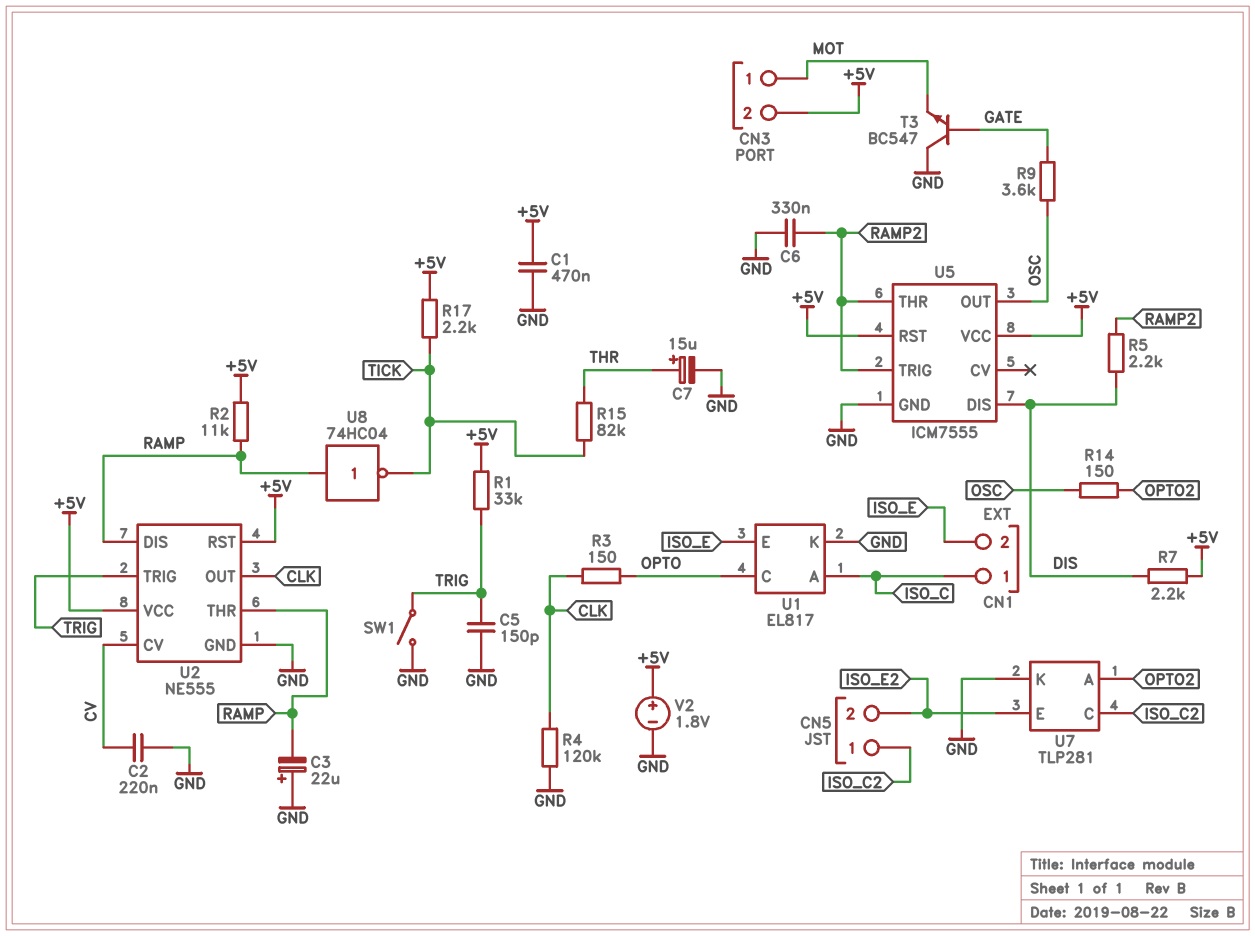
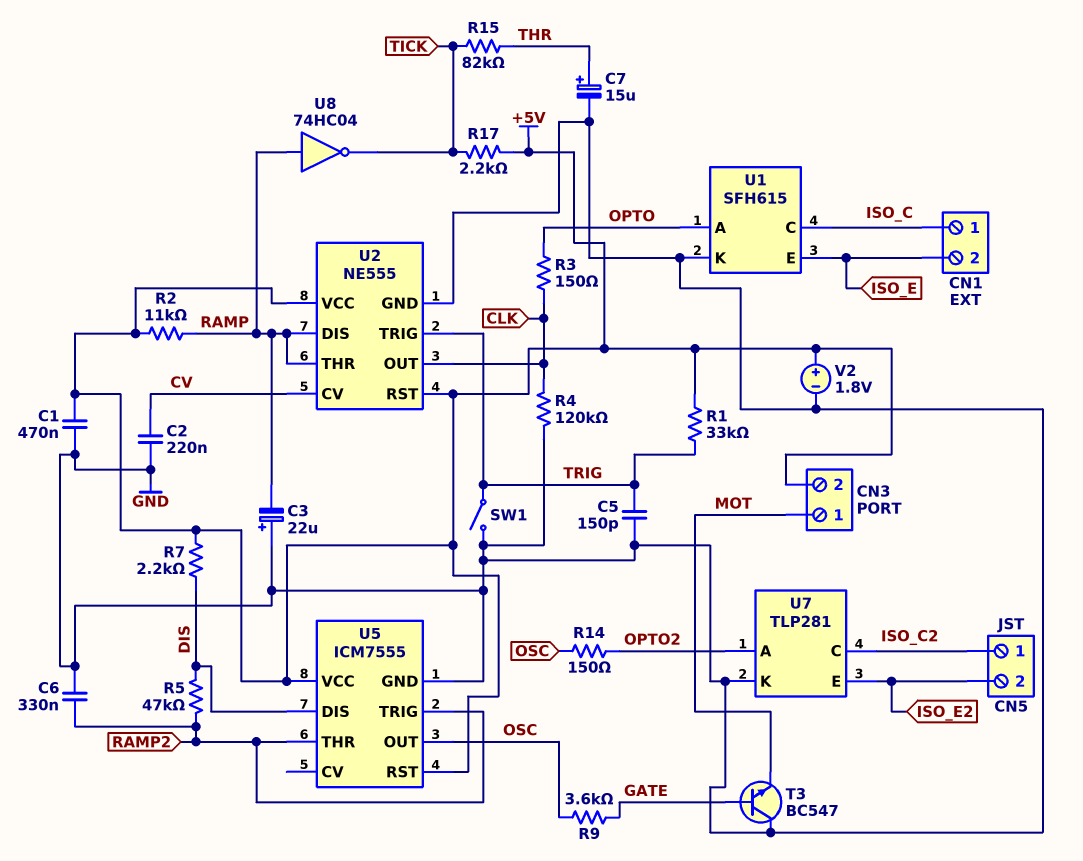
R5: 2.2k (DIS, RAMP2) -> 47k (DIS, RAMP2)
U1: EL817 -> SFH615
U1 pin A: ISO_C -> OPTO
U1 pin C: OPTO -> ISO_C

